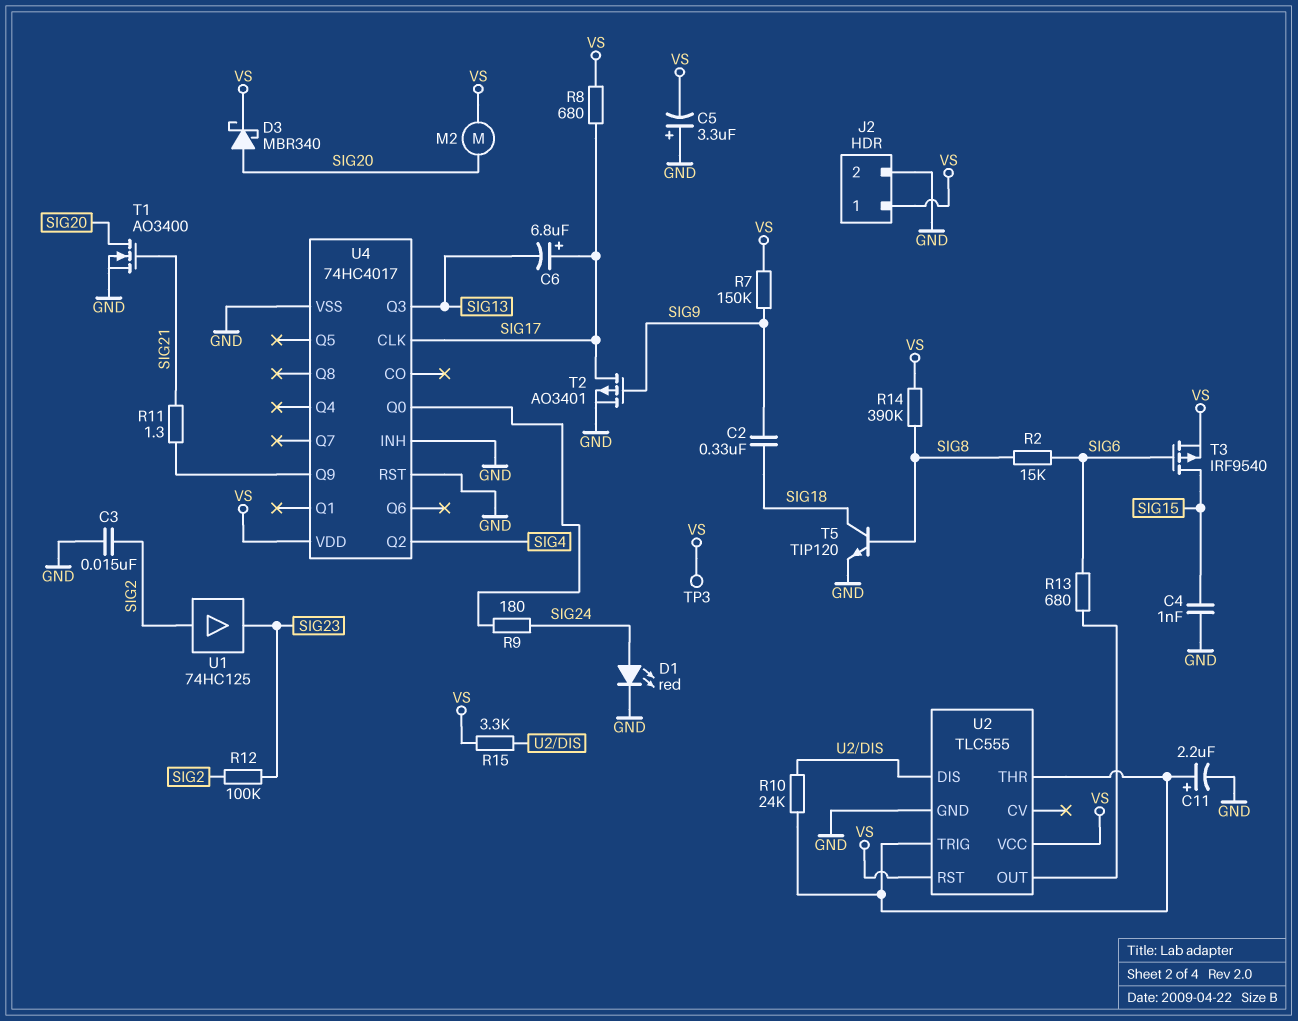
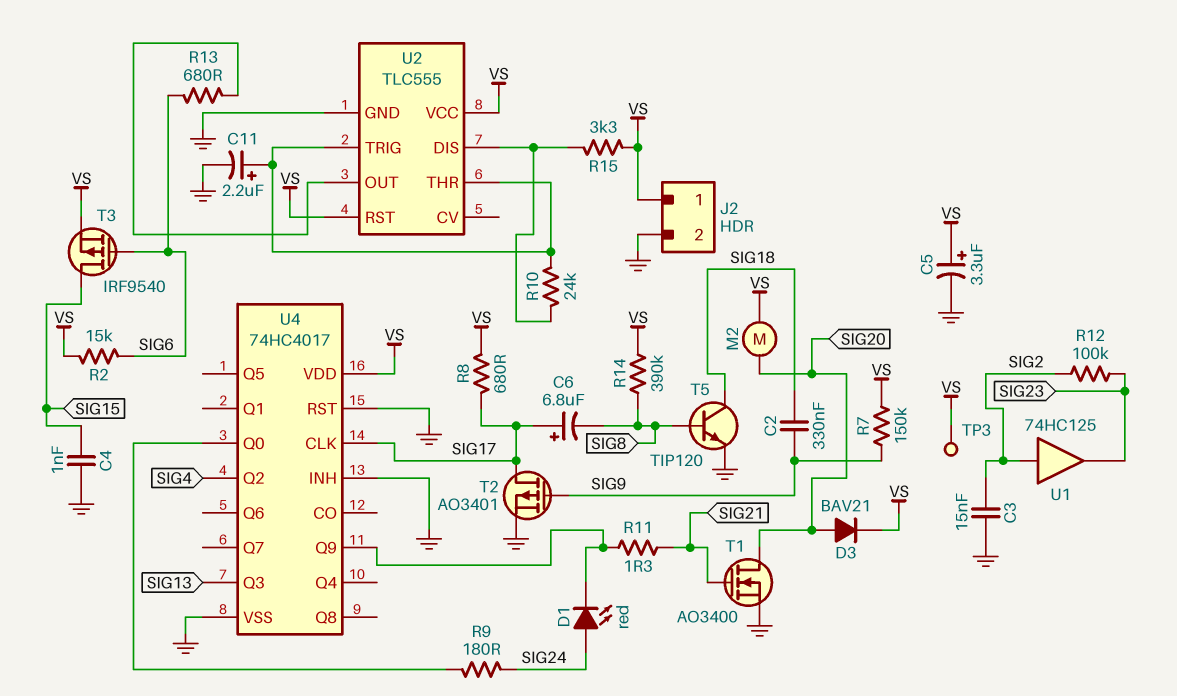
C5: 3.3uF (plus GND, minus VS) -> 3.3uF (plus VS, minus GND)
C6: 6.8uF (plus SIG17, minus SIG13) -> 6.8uF (plus SIG17, minus SIG8)
D1: LED red (A SIG24, K GND) -> LED red (A SIG24, K U4/Q9)
D3: schottky MBR340 (A SIG20, K VS) -> diode BAV21 (A SIG20, K VS)
R2: 15k (SIG6, SIG8) -> 15k (SIG6, VS)

